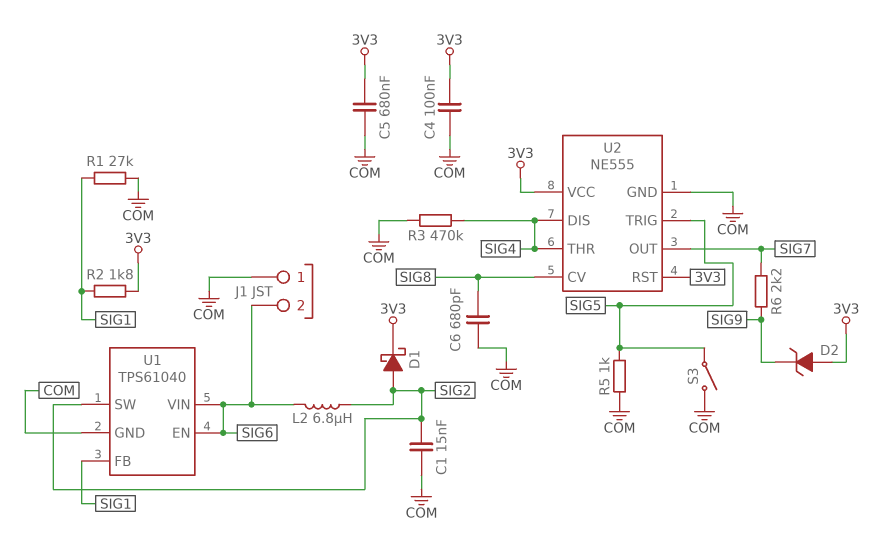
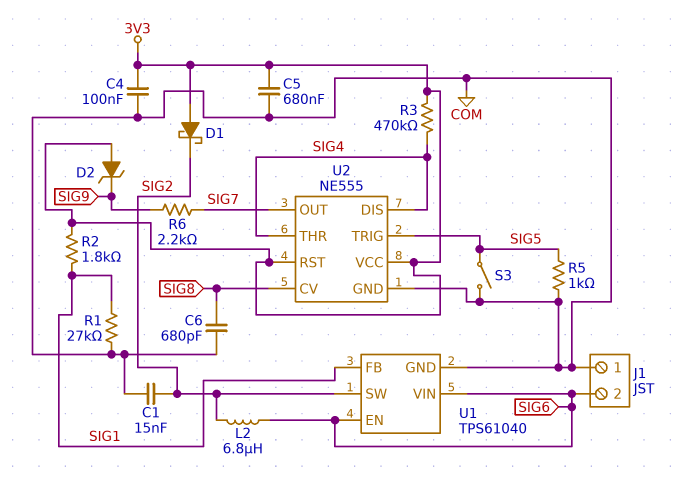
D1: schottky (A SIG2, K 3V3) -> schottky (A 3V3, K SIG2)
R3: 470k (COM, SIG4) -> 470k (3V3, SIG4)

